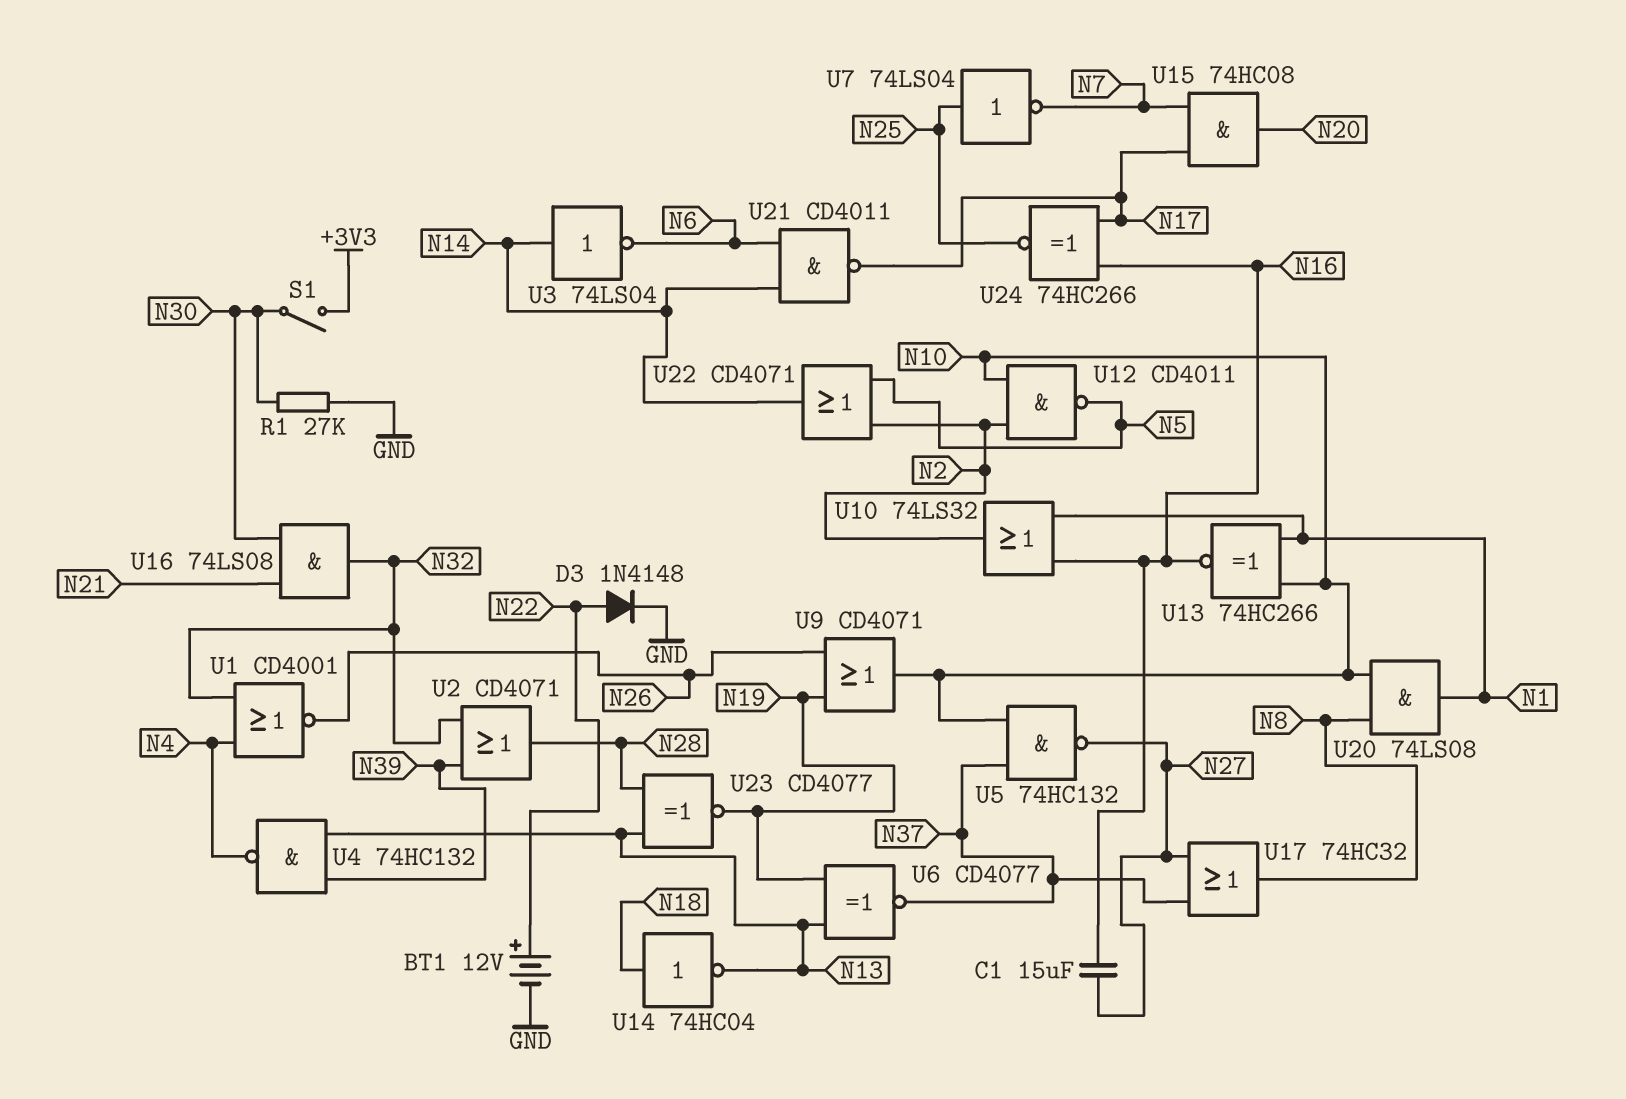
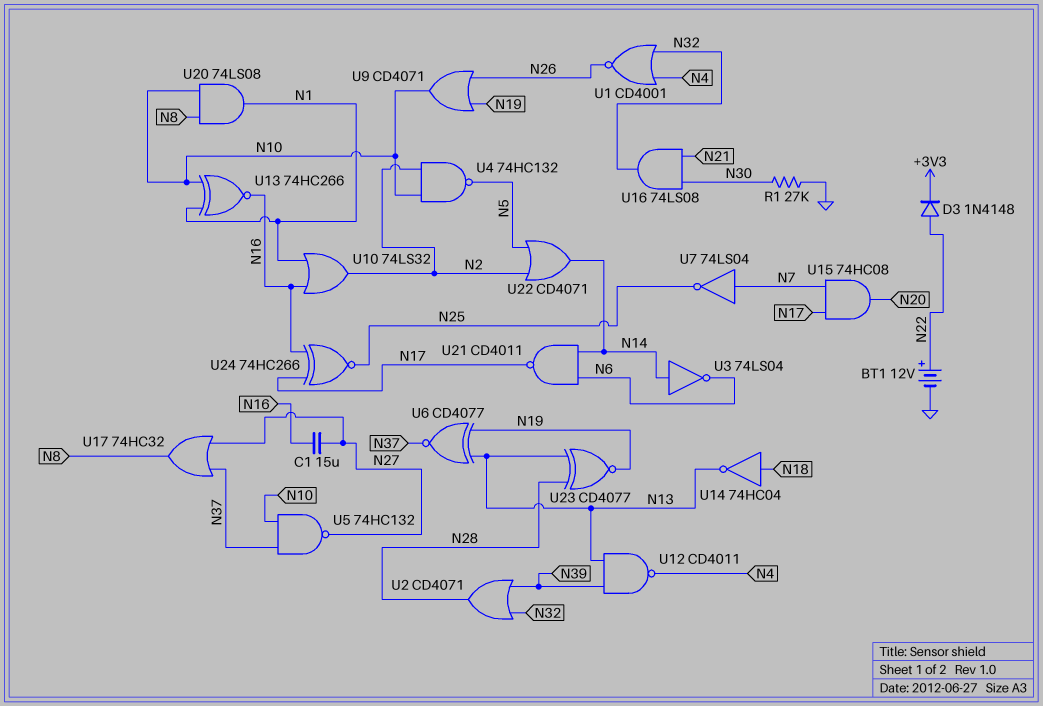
D3: diode 1N4148 (A N22, K GND) -> diode 1N4148 (A N22, K +3V3)
S1: switch (+3V3, N30) -> none
U4: NAND 74HC132 (in N13, in N39, out N4) -> NAND 74HC132 (in N2, in N10, out N5)
U7: NOT 74LS04 (in N25, out N7) -> NOT 74LS04 (in N7, out N25)
U12: NAND CD4011 (in N2, in N10, out N5) -> NAND CD4011 (in N13, in N39, out N4)

